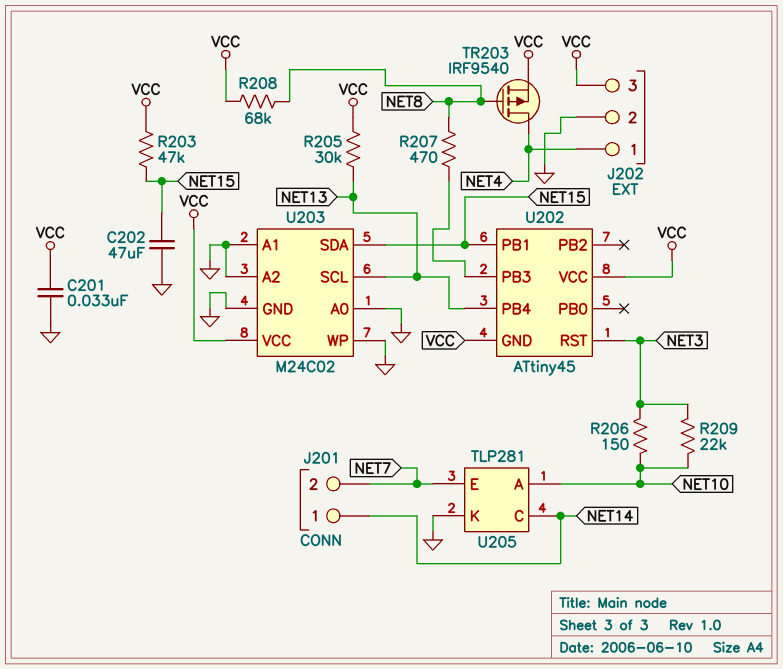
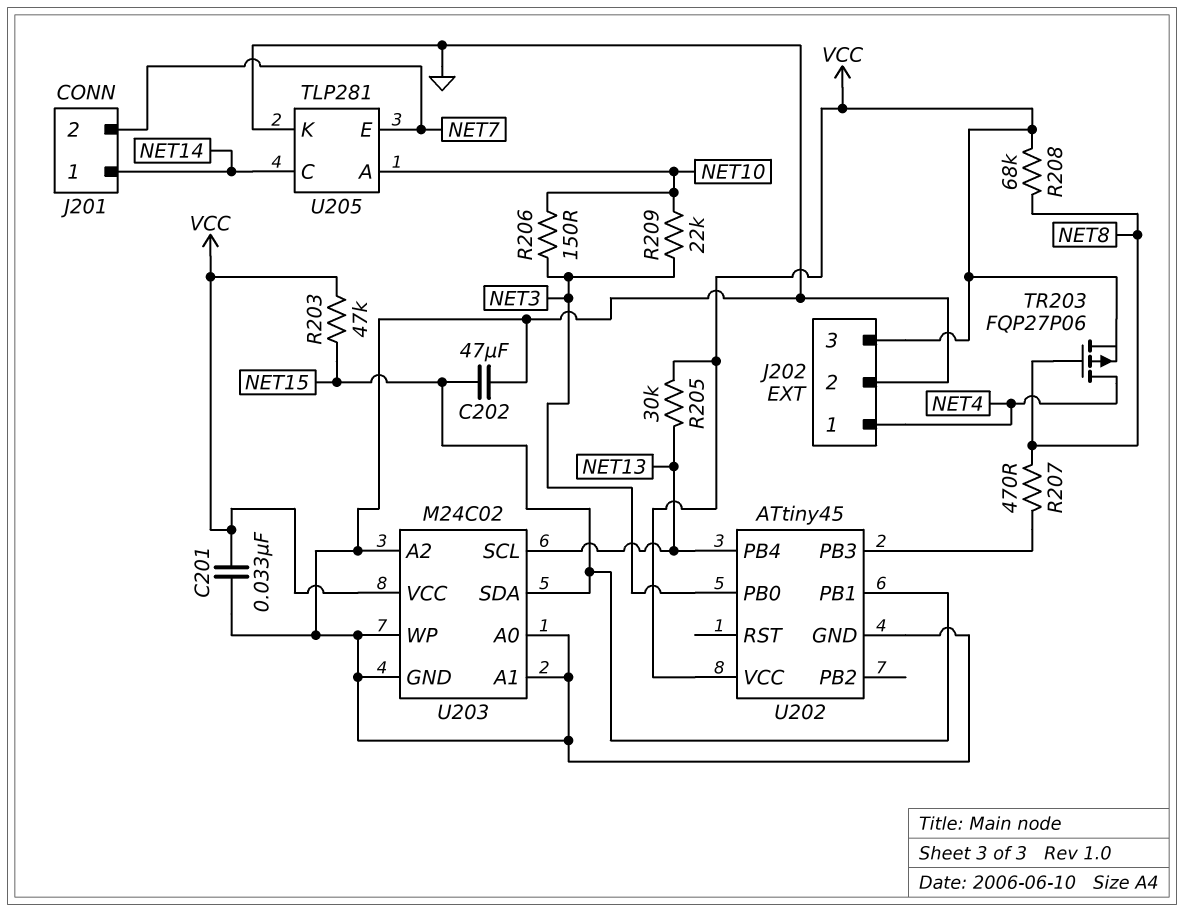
TR203: PMOS IRF9540 (G NET8, D NET4, S VCC) -> PMOS FQP27P06 (G NET8, D NET4, S VCC)
U202 pin GND: VCC -> GND
U202 pin PB0: none -> NET3
U202 pin RST: NET3 -> none

